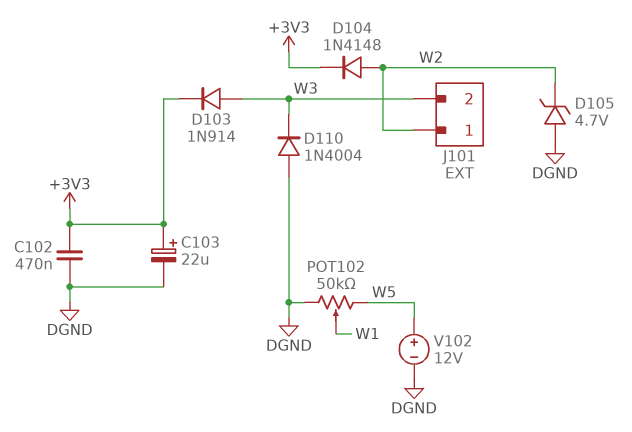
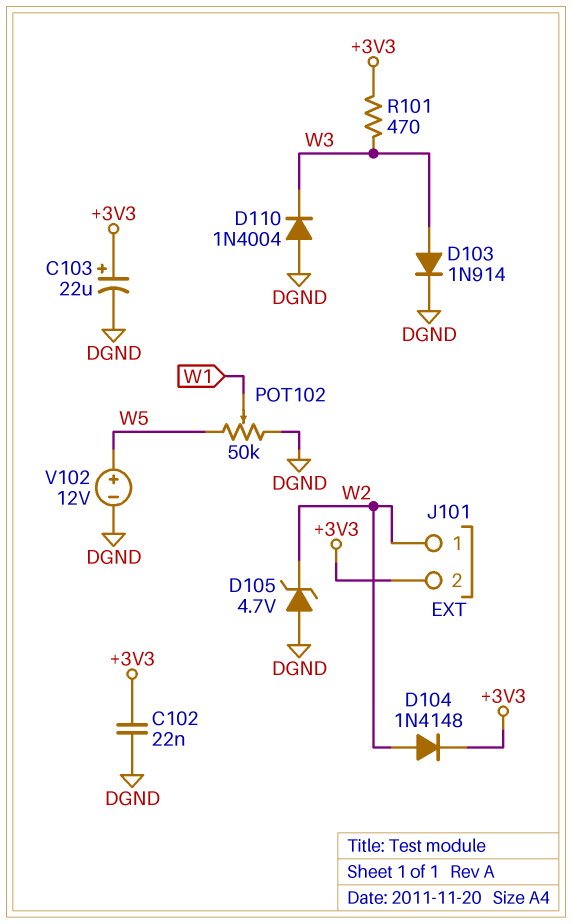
C102: 470nF (+3V3, DGND) -> 22nF (+3V3, DGND)
D103: diode 1N914 (A W3, K +3V3) -> diode 1N914 (A W3, K DGND)
J101 pin 2: W3 -> +3V3
R101: none -> 470 (+3V3, W3)

